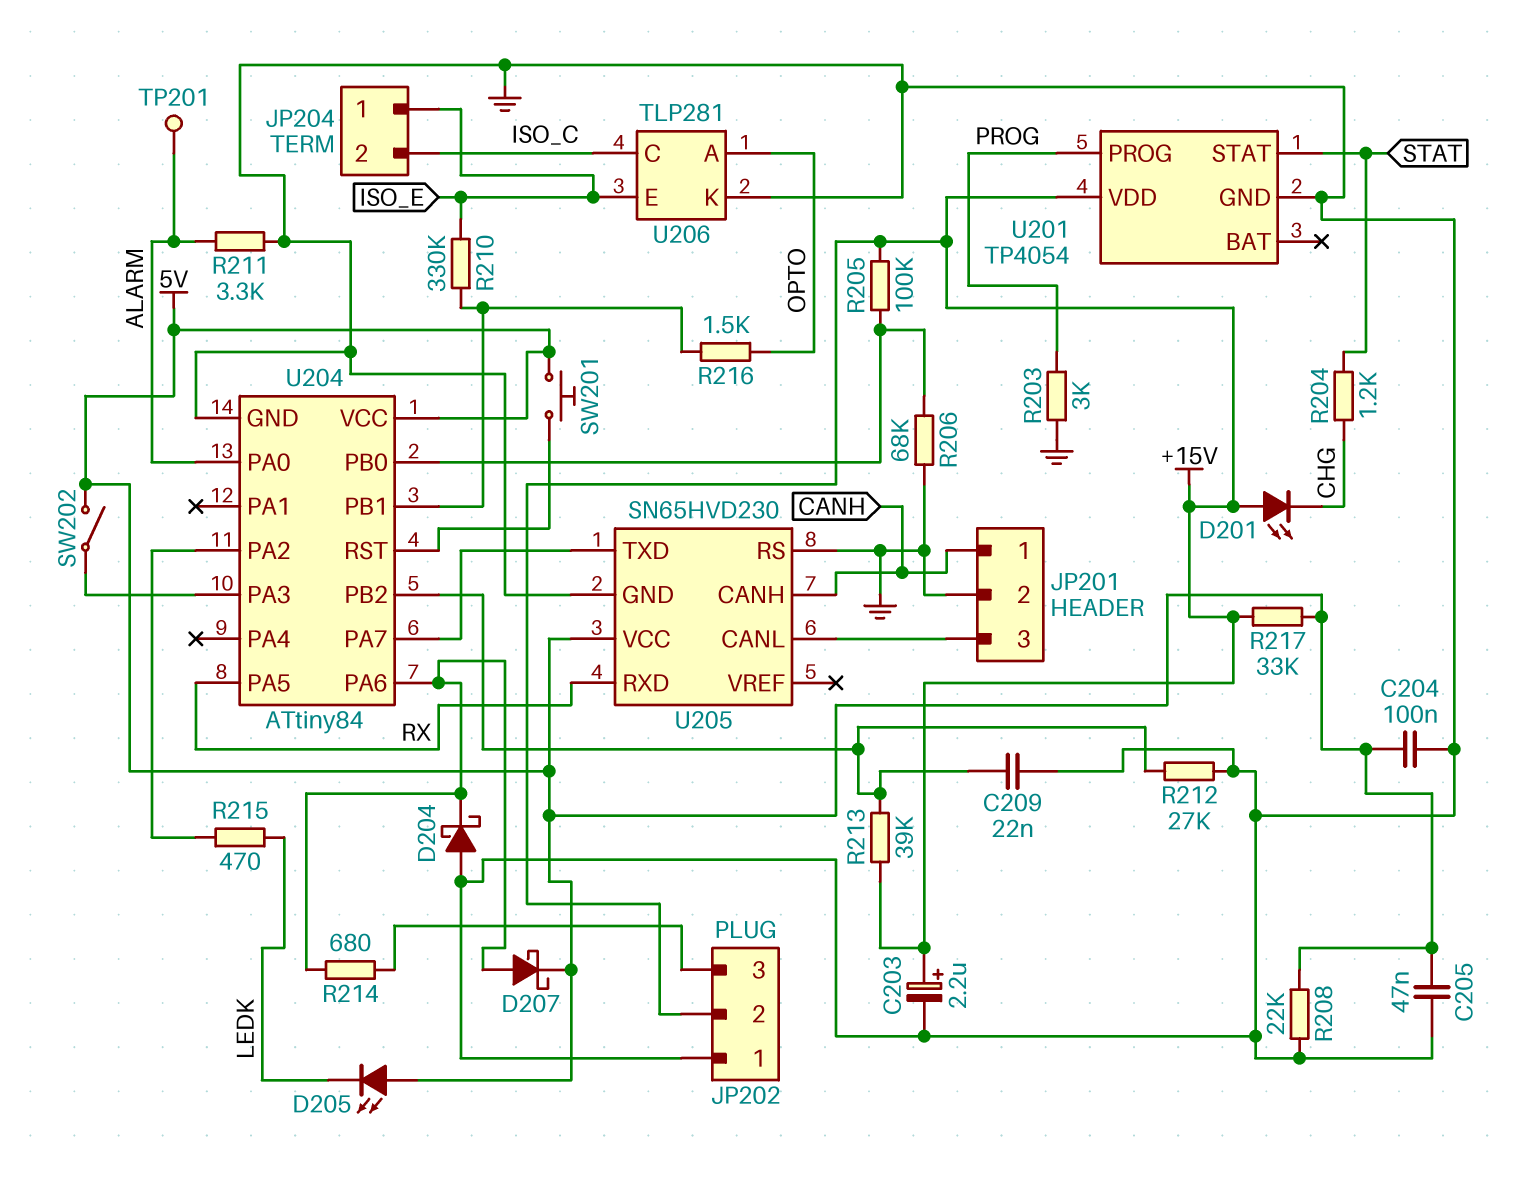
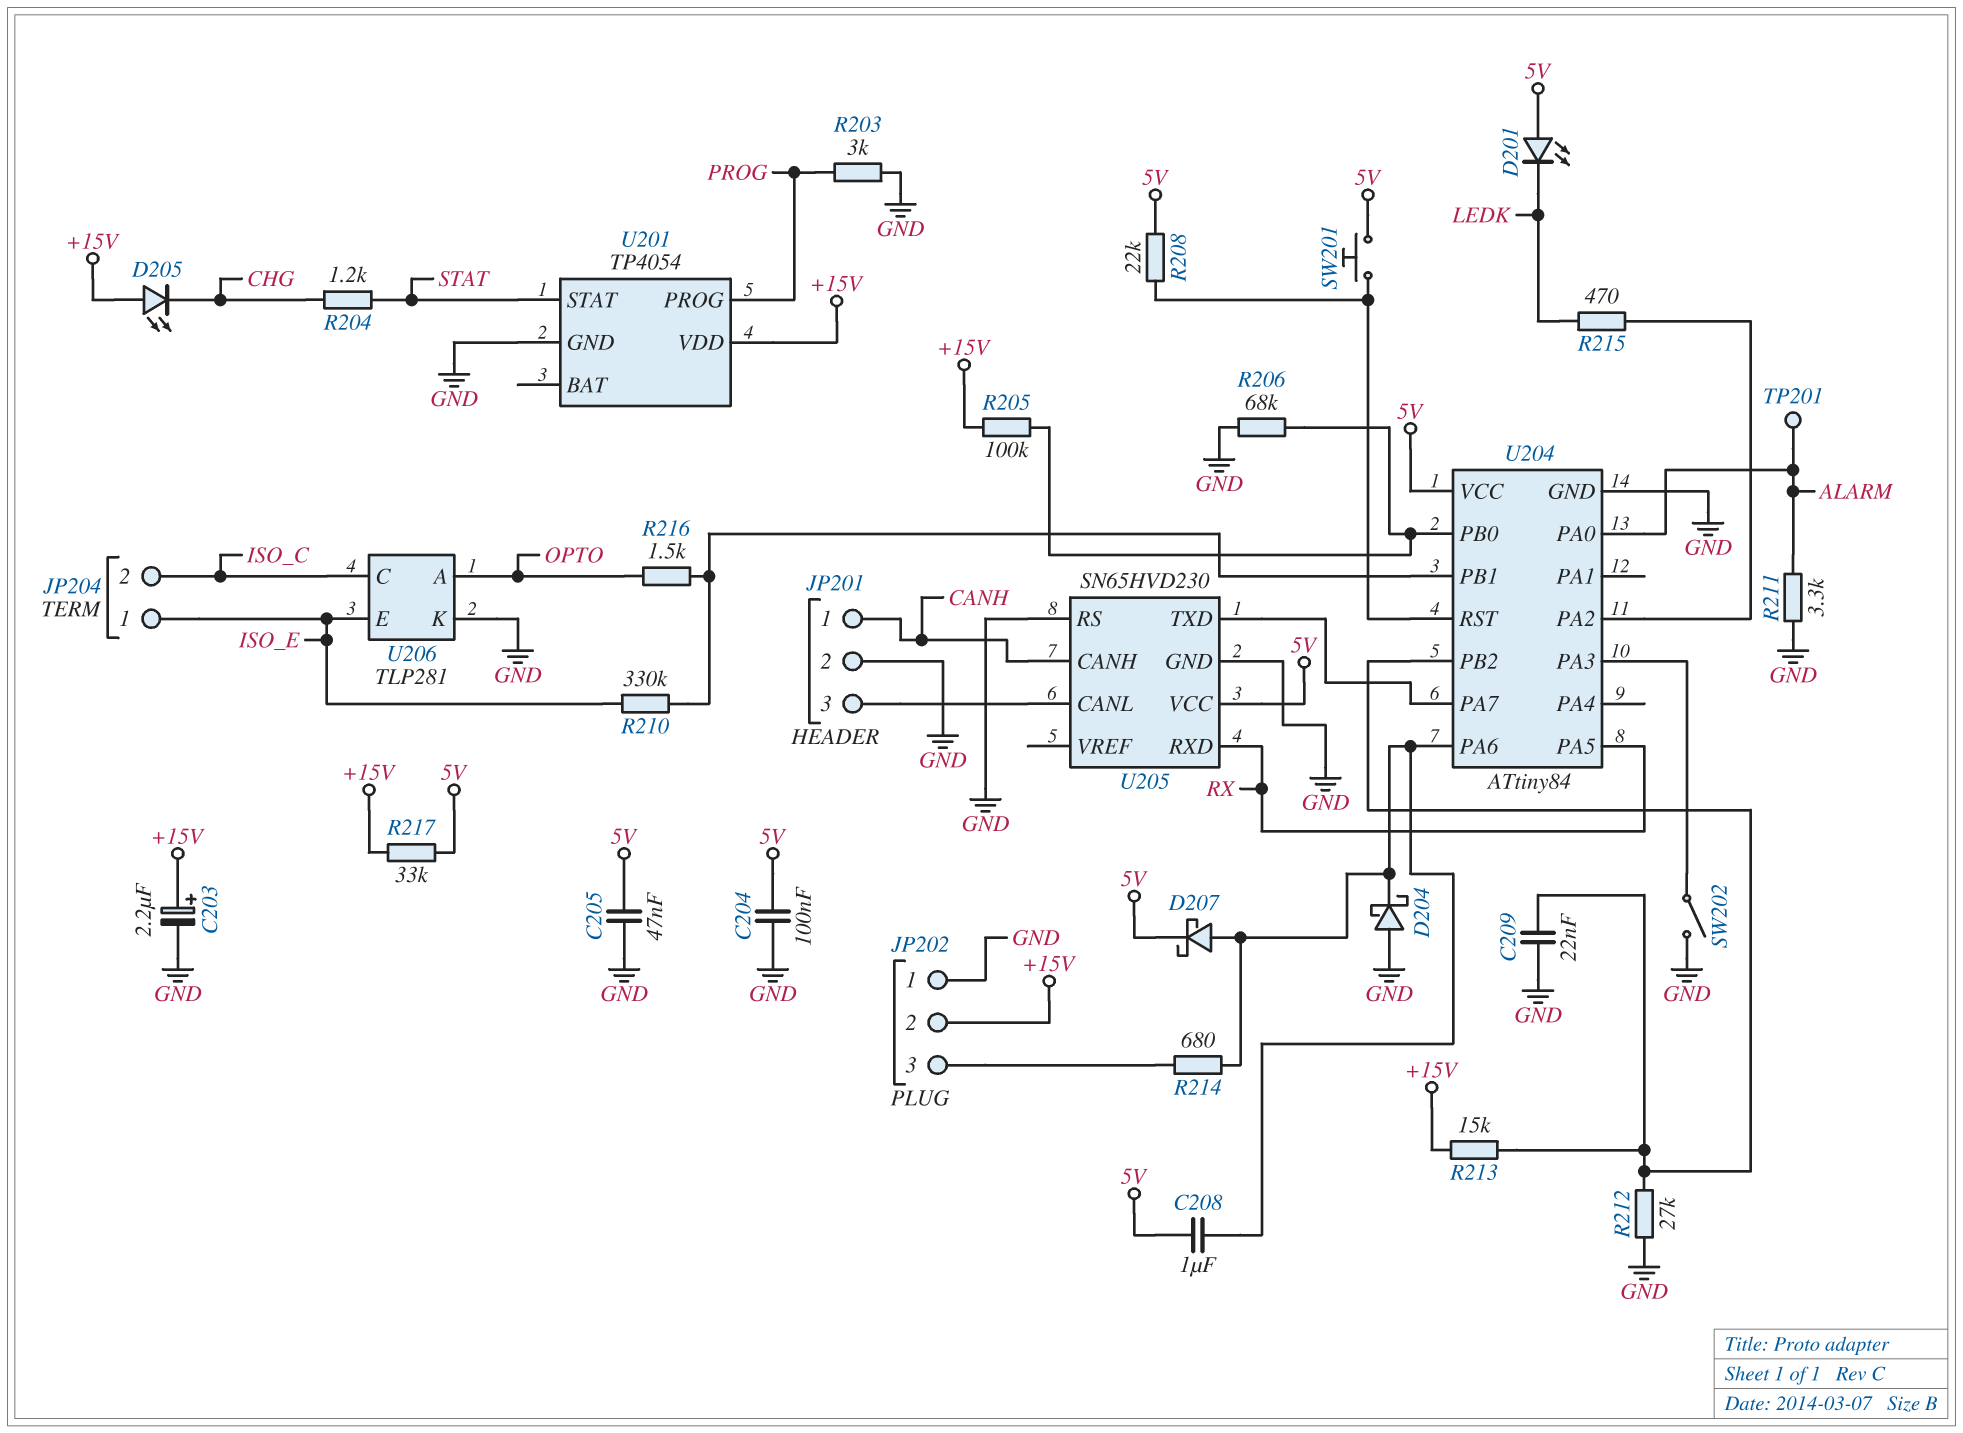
C208: none -> 1uF (5V, U204/PA6)
D201: LED (A +15V, K CHG) -> LED (A 5V, K LEDK)
D205: LED (A 5V, K LEDK) -> LED (A +15V, K CHG)
R208: 22k (5V, GND) -> 22k (5V, U204/RST)
R213: 39k (+15V, U204/PB2) -> 15k (+15V, U204/PB2)
SW202: switch (5V, U204/PA3) -> switch (GND, U204/PA3)

